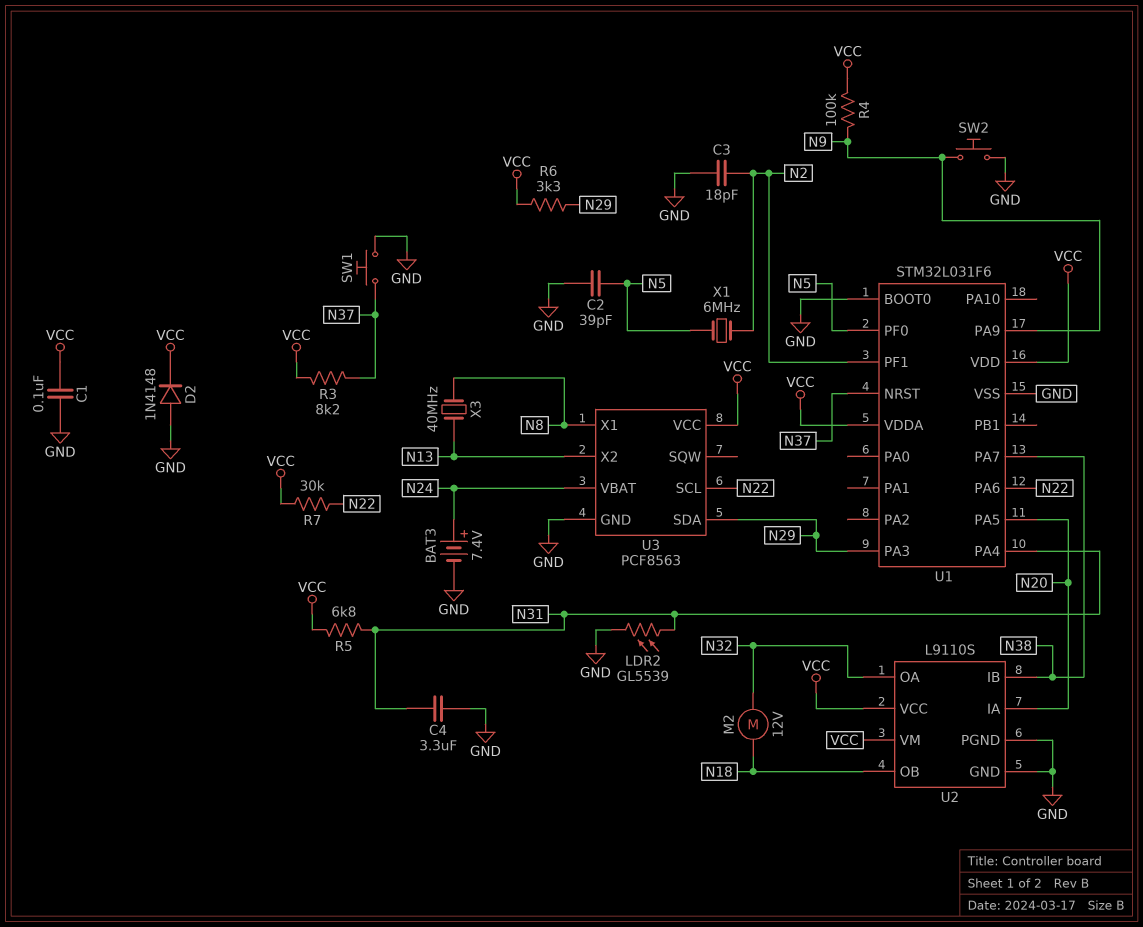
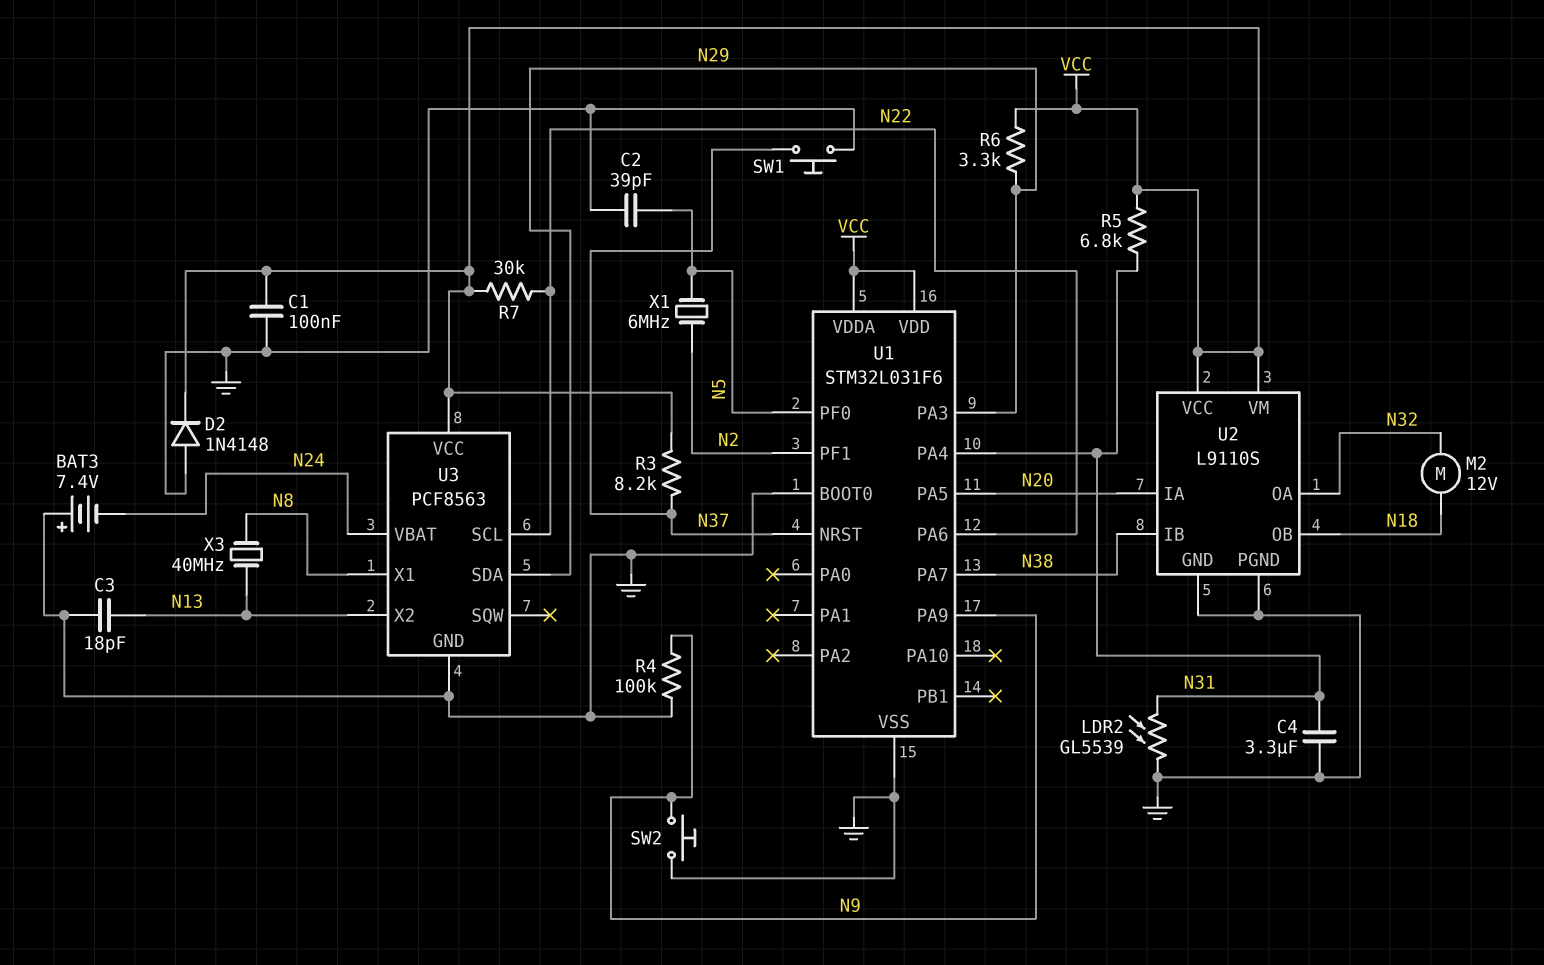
BAT3: 7.4V (plus N24, minus GND) -> 7.4V (plus GND, minus N24)
C3: 18pF (GND, N2) -> 18pF (GND, N13)
R4: 100k (N9, VCC) -> 100k (GND, N9)

